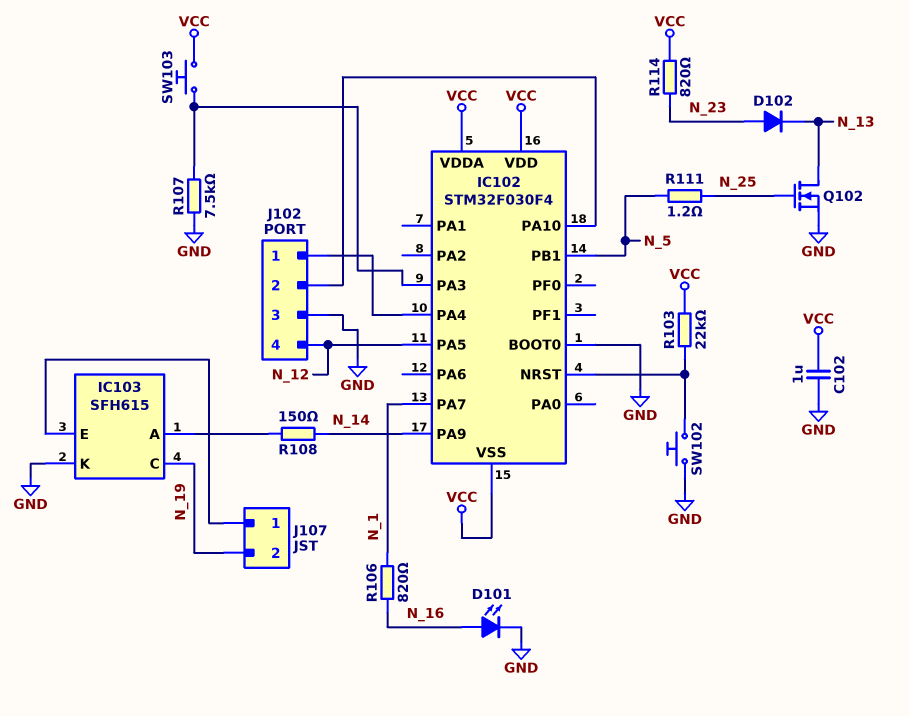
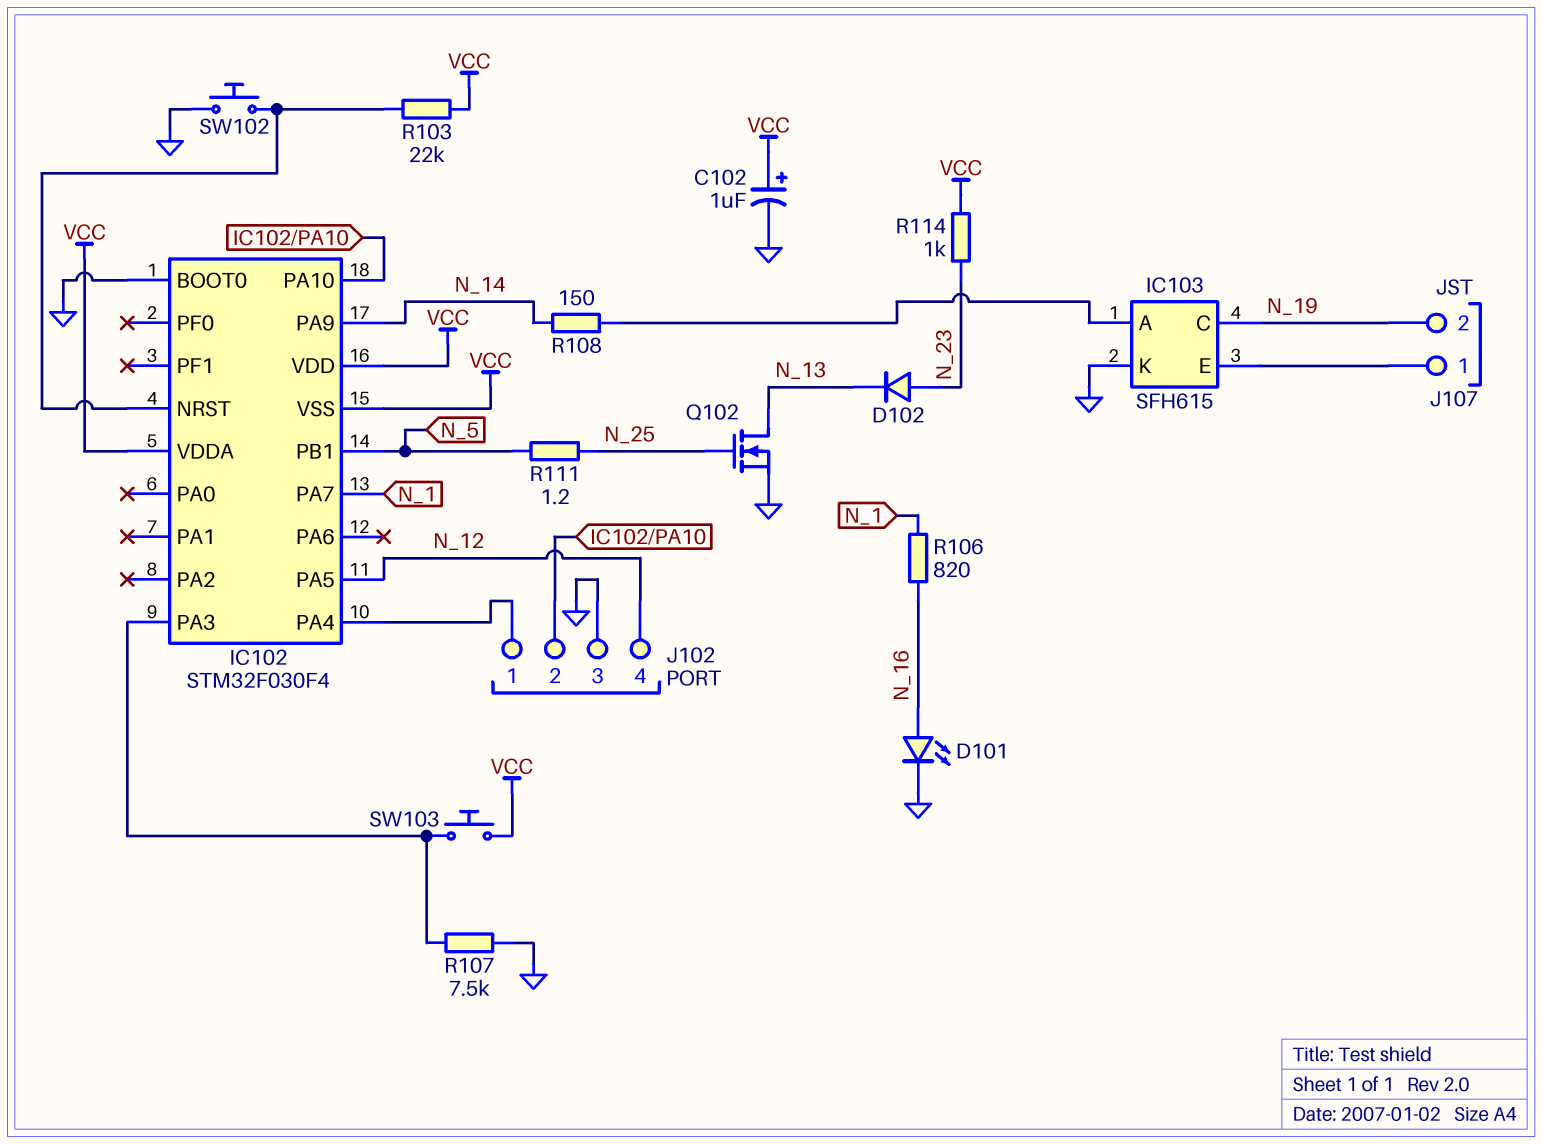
C102: 1uF (GND, VCC) -> 1uF (plus VCC, minus GND)
R114: 820 (N_23, VCC) -> 1k (N_23, VCC)

